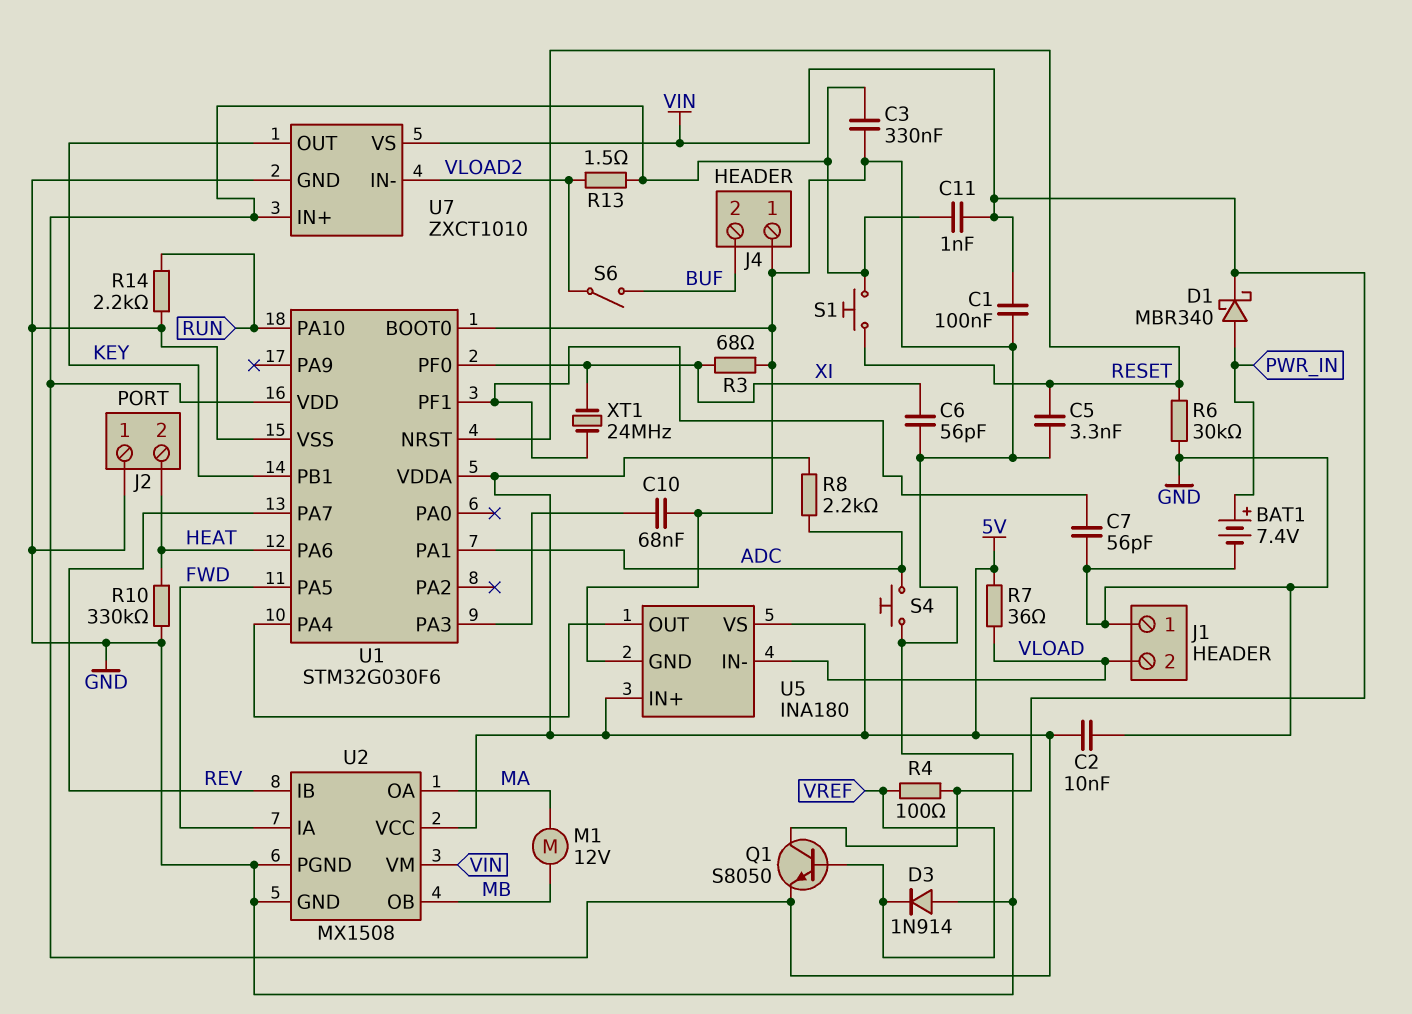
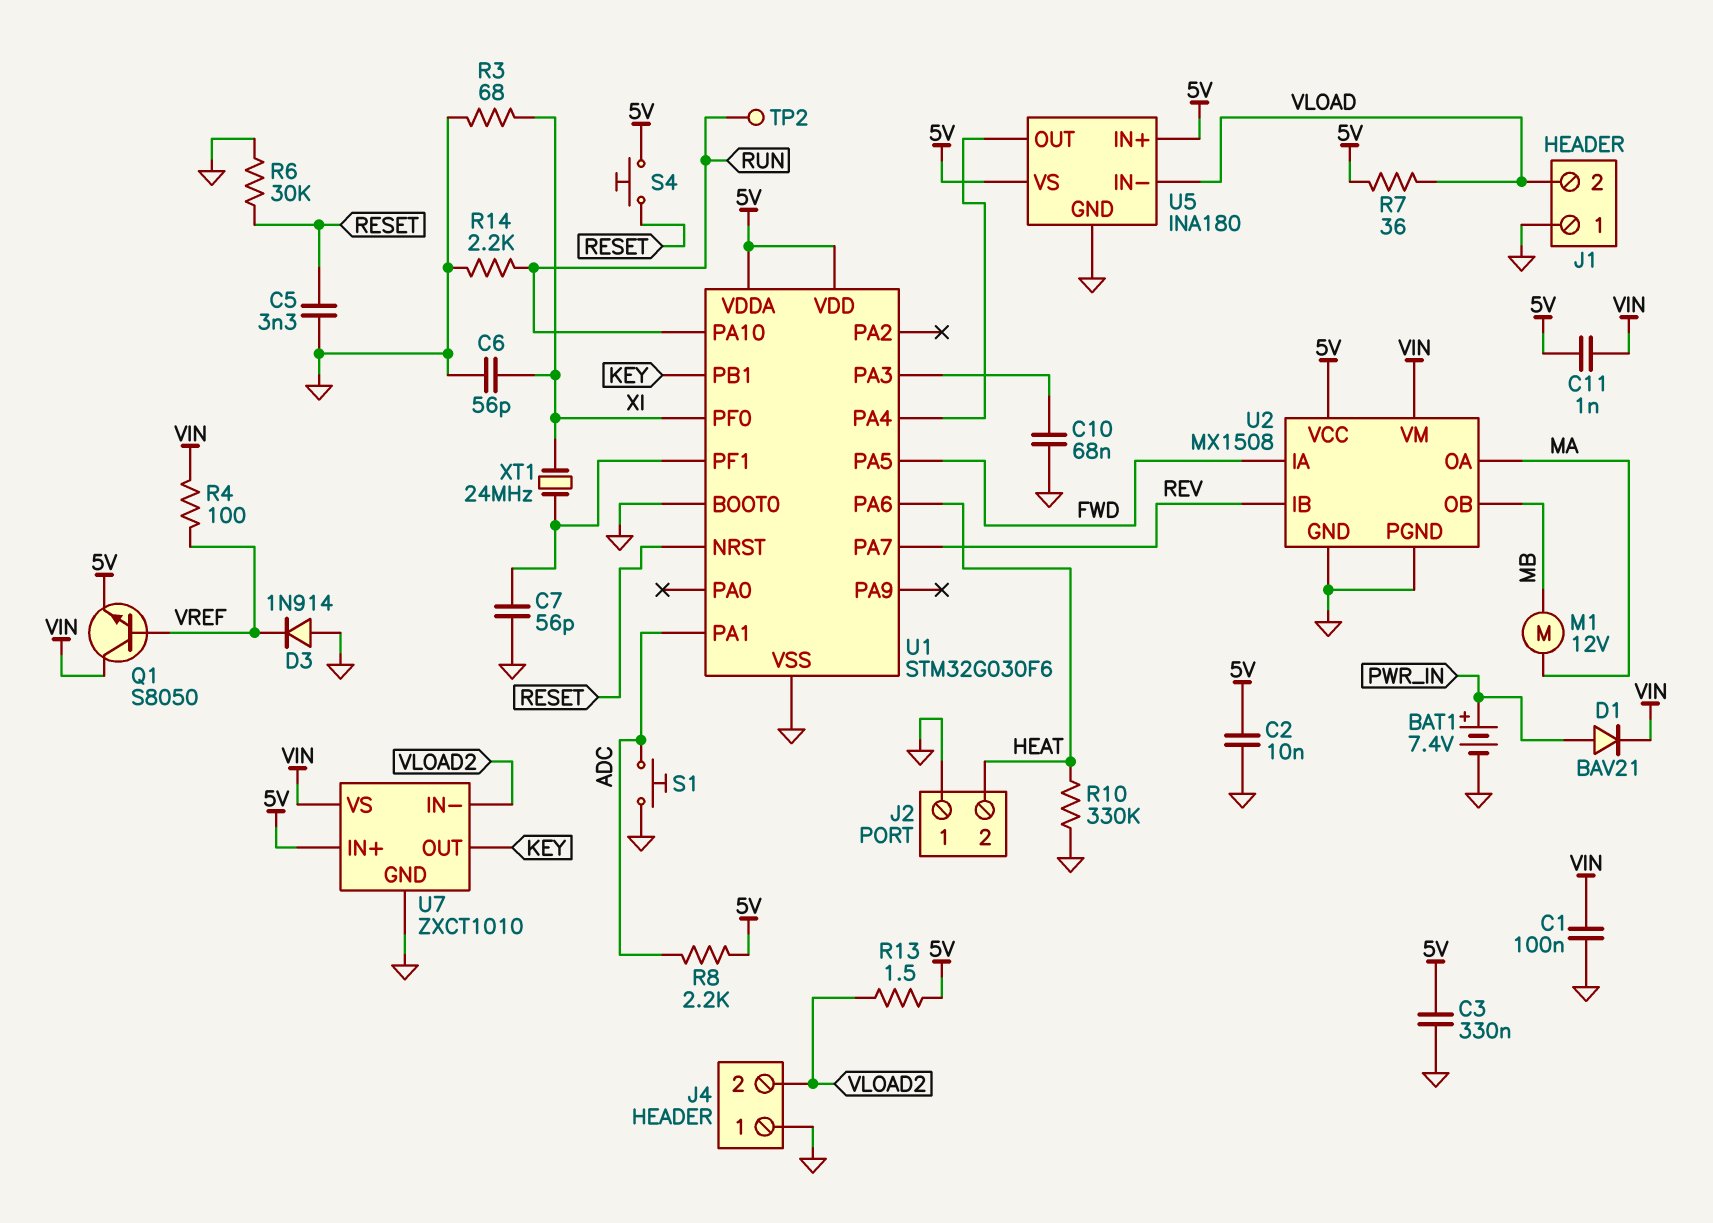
D1: schottky MBR340 (A PWR_IN, K VIN) -> diode BAV21 (A PWR_IN, K VIN)
J4 pin 2: BUF -> VLOAD2
S1: button (5V, RESET) -> button (ADC, GND)
S4: button (ADC, GND) -> button (5V, RESET)
S6: switch (BUF, VLOAD2) -> none
TP2: none -> test point (RUN)

